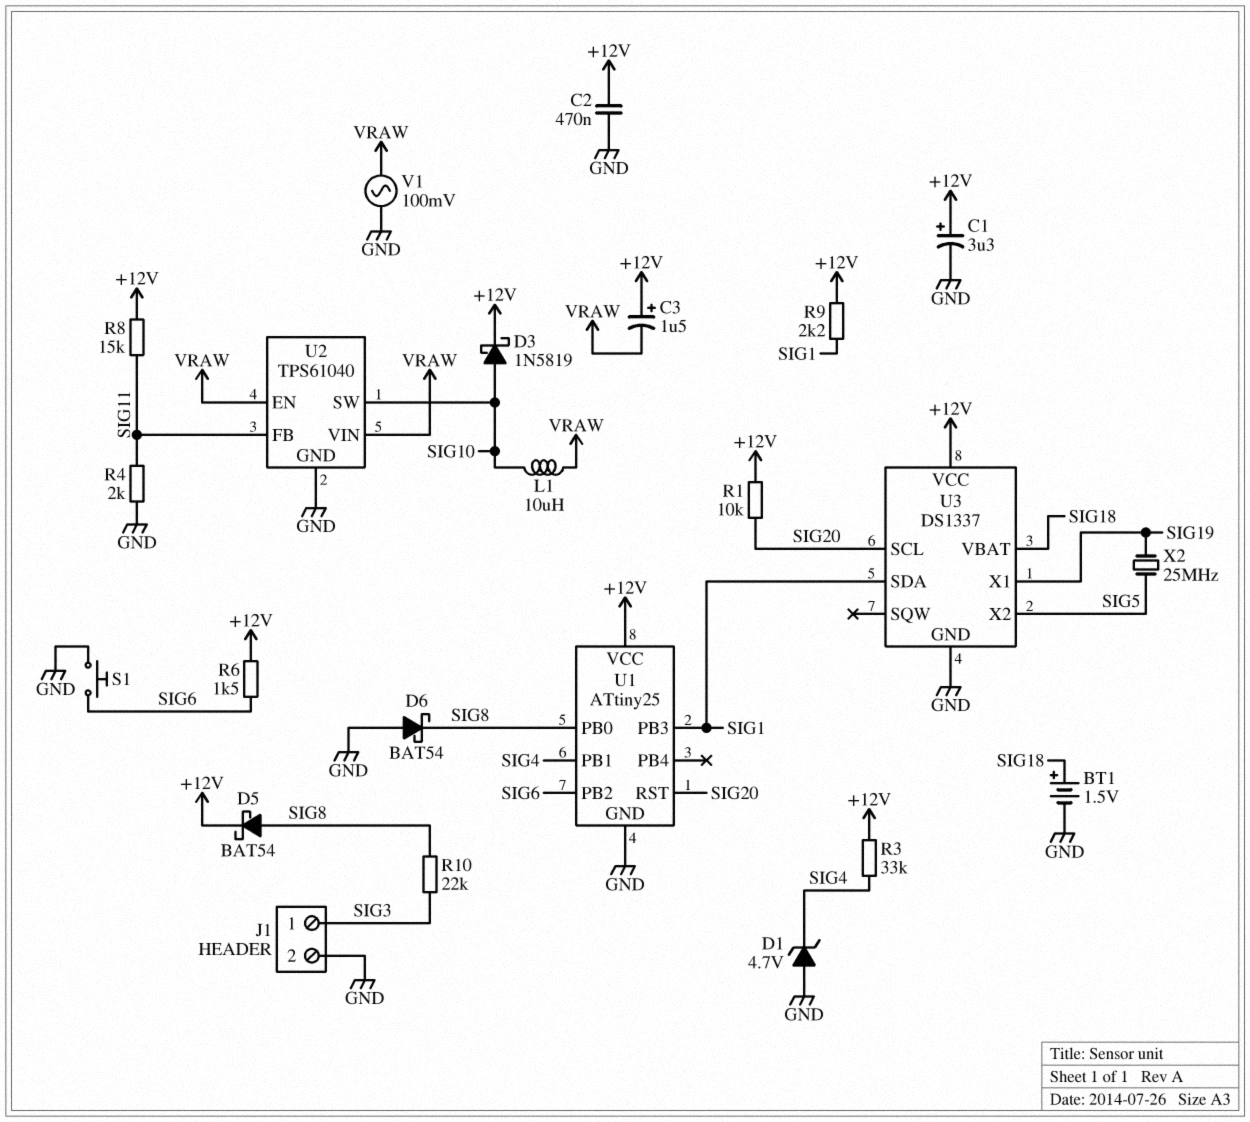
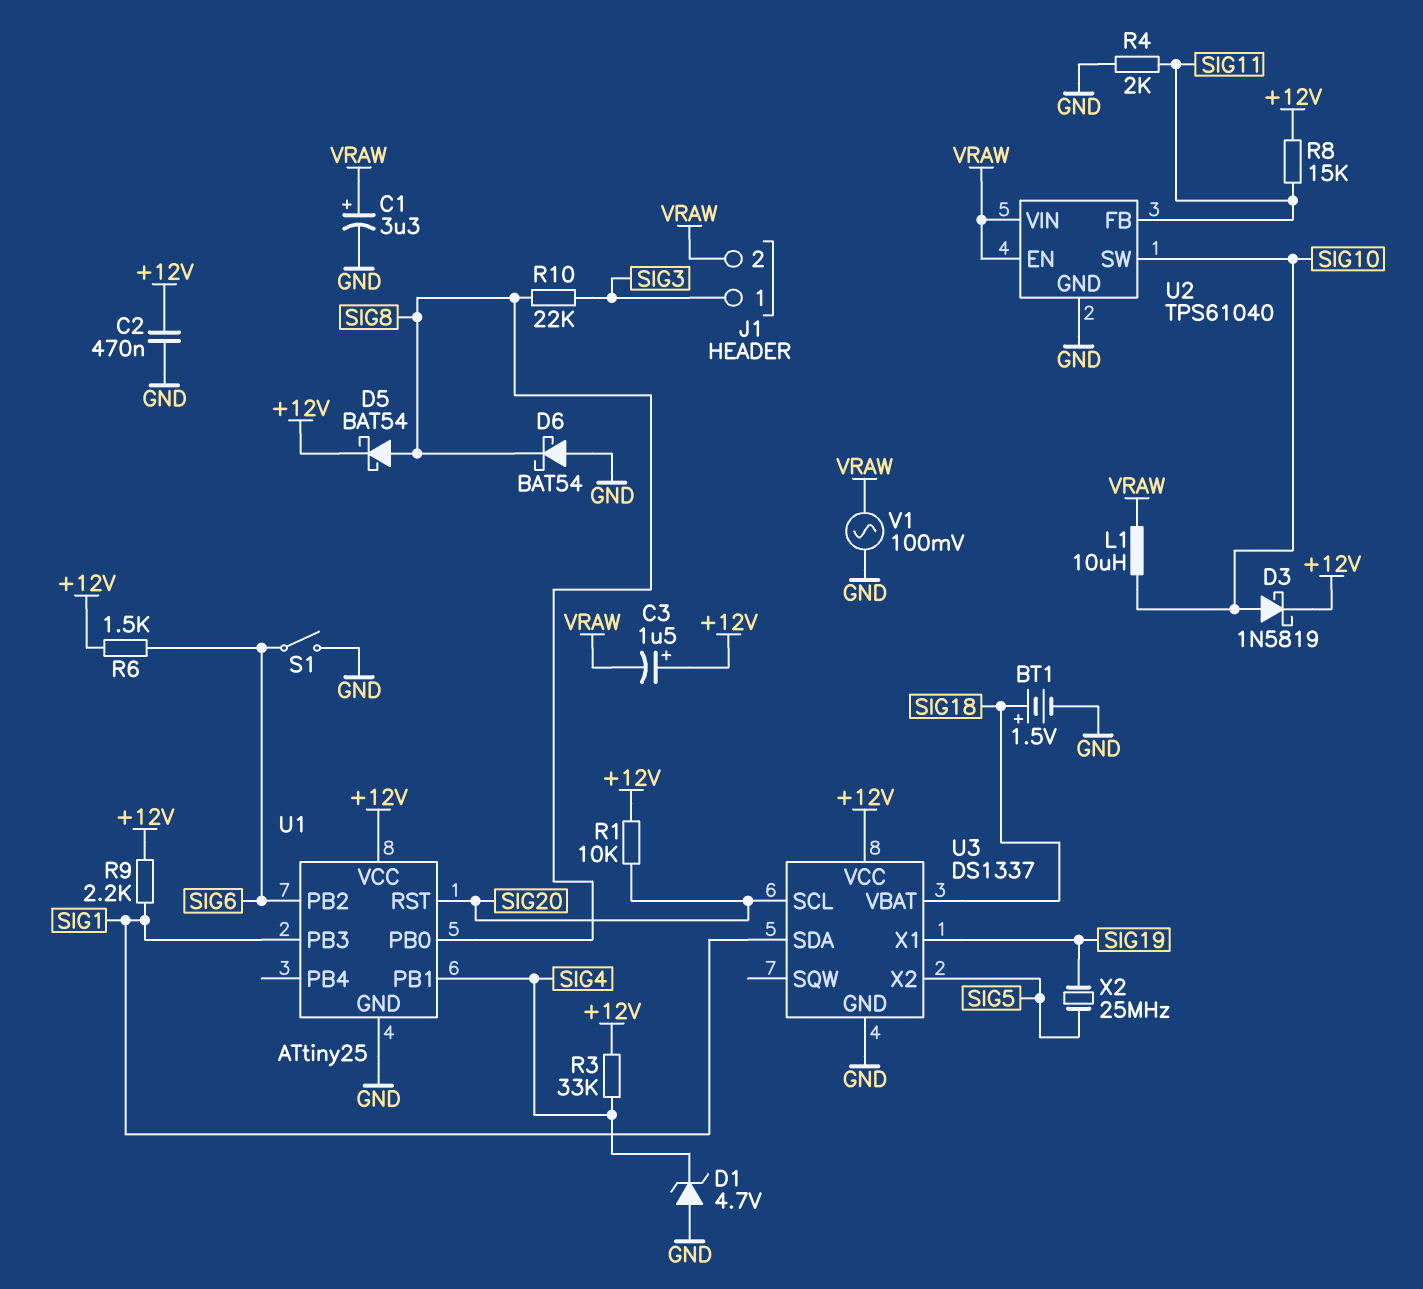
C1: 3.3uF (plus +12V, minus GND) -> 3.3uF (plus VRAW, minus GND)
J1 pin 2: GND -> VRAW
S1: button (GND, SIG6) -> switch (GND, SIG6)

